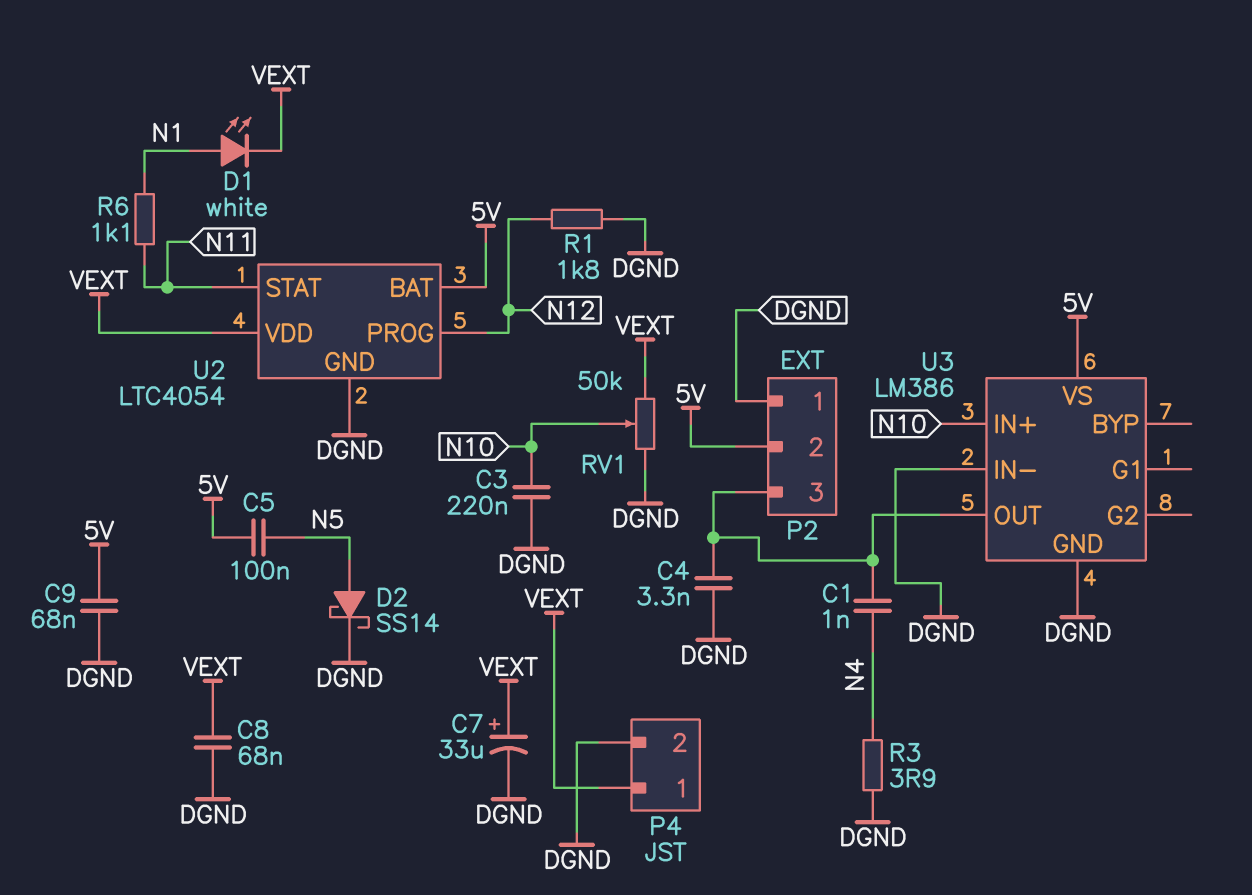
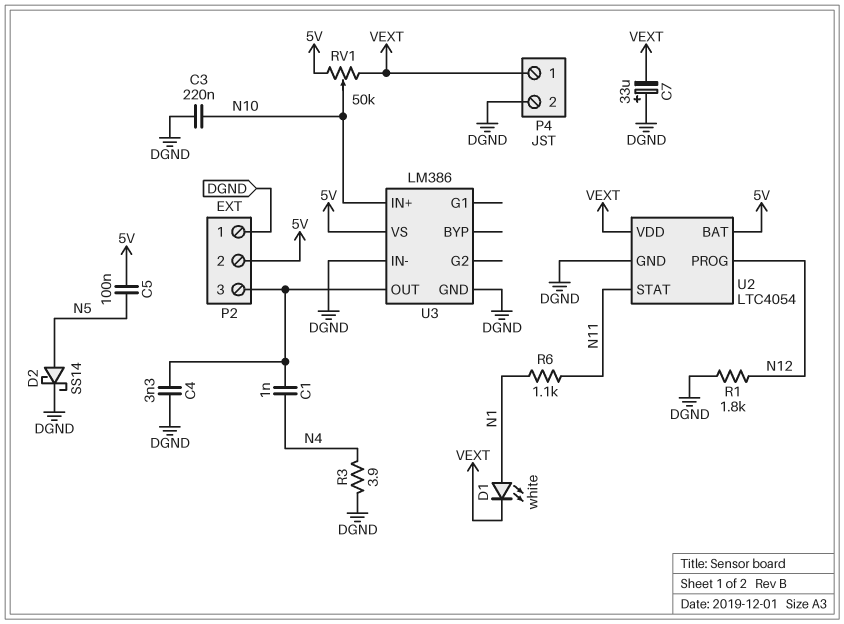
C7: 33uF (plus VEXT, minus DGND) -> 33uF (plus DGND, minus VEXT)
C8: 68nF (DGND, VEXT) -> none
C9: 68nF (5V, DGND) -> none
RV1: 50k (DGND, VEXT, wiper N10) -> 50k (5V, VEXT, wiper N10)

